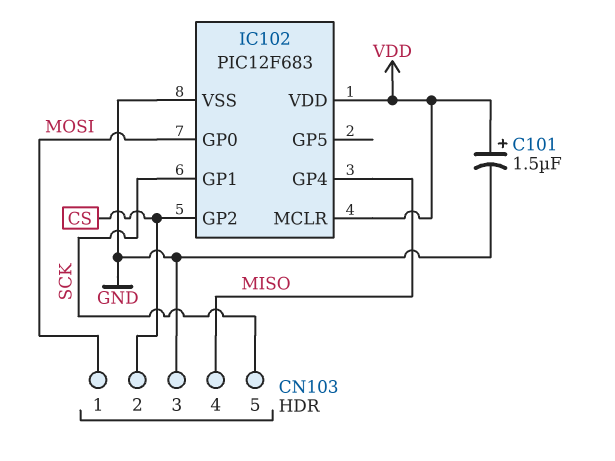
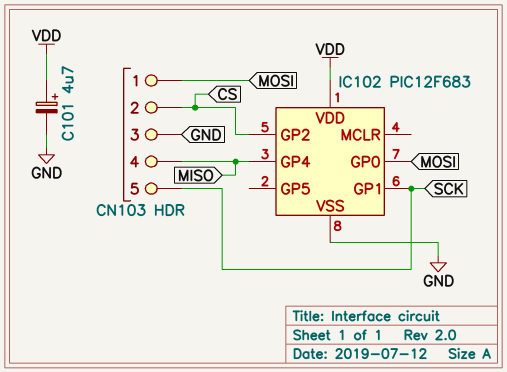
C101: 1.5uF (plus VDD, minus GND) -> 4.7uF (plus VDD, minus GND)
IC102 pin MCLR: VDD -> none

